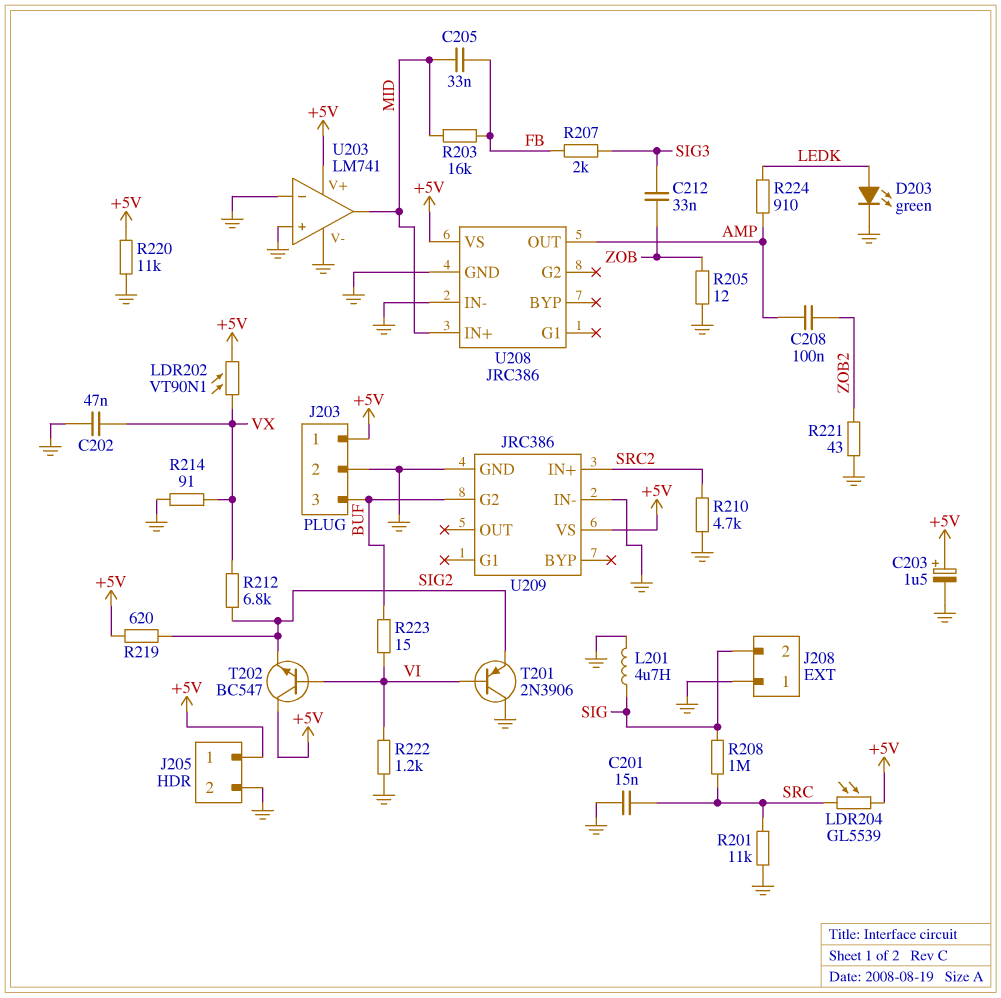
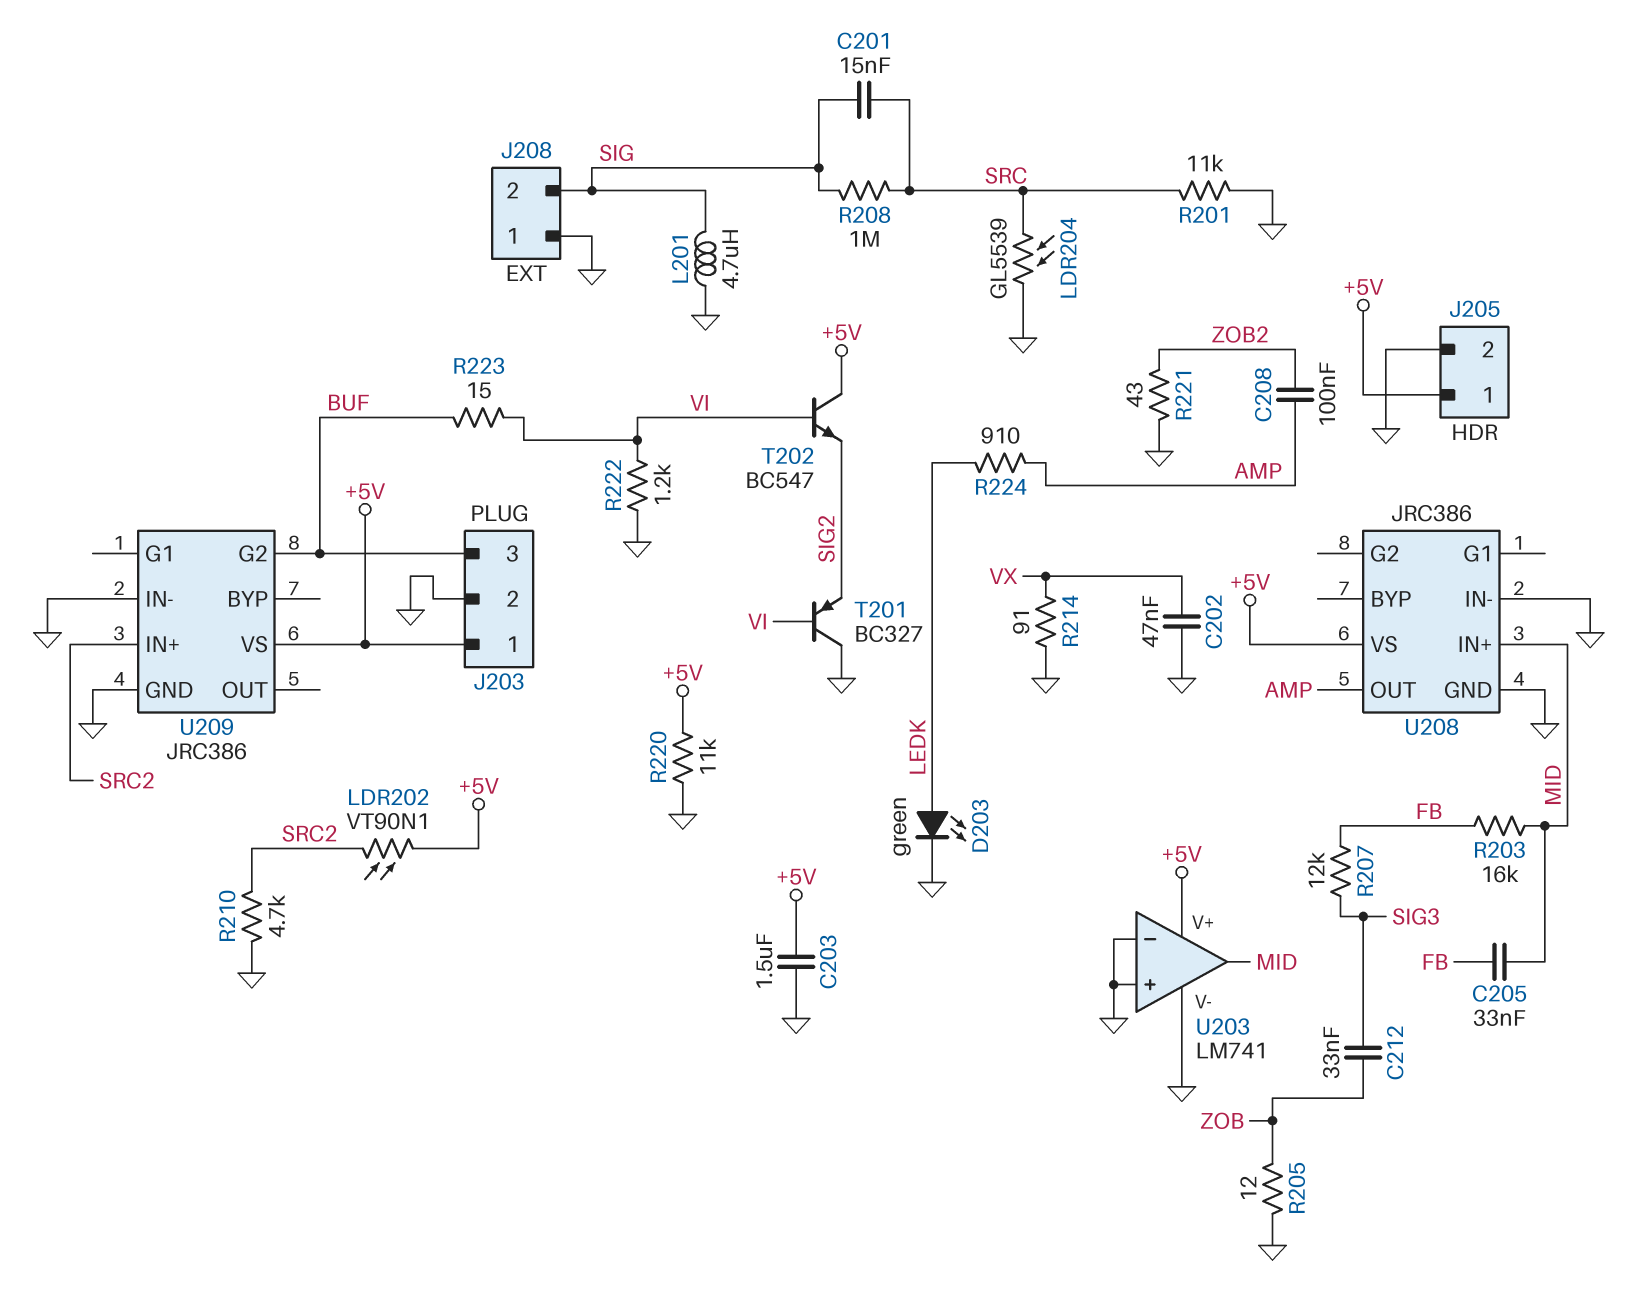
C201: 15nF (GND, SRC) -> 15nF (SIG, SRC)
C203: 1.5uF (plus +5V, minus GND) -> 1.5uF (+5V, GND)
LDR202: VT90N1 (+5V, VX) -> VT90N1 (+5V, SRC2)
LDR204: GL5539 (+5V, SRC) -> GL5539 (GND, SRC)
R207: 2k (FB, SIG3) -> 12k (FB, SIG3)
R212: 6.8k (SIG2, VX) -> none
R219: 620 (+5V, SIG2) -> none
T201: PNP 2N3906 (B VI, C GND, E SIG2) -> PNP BC327 (B VI, C GND, E SIG2)

